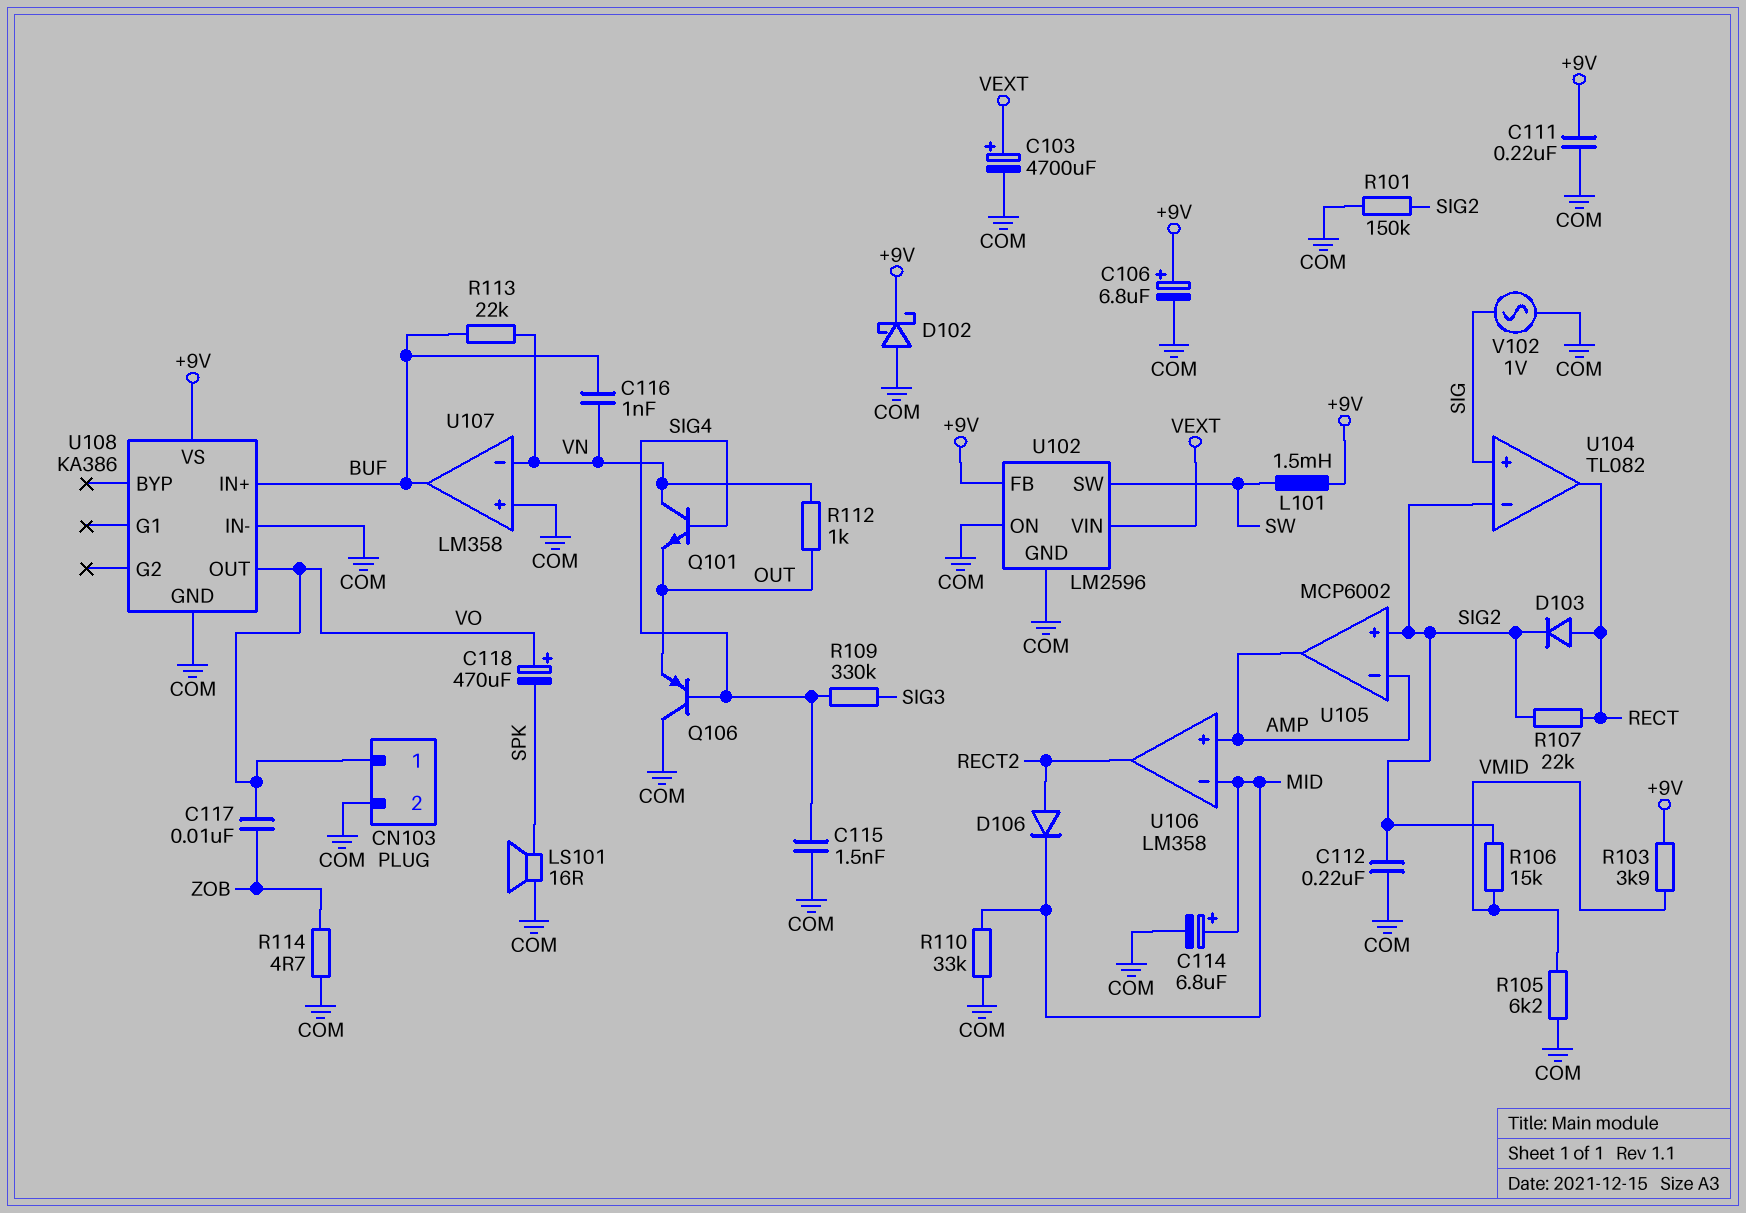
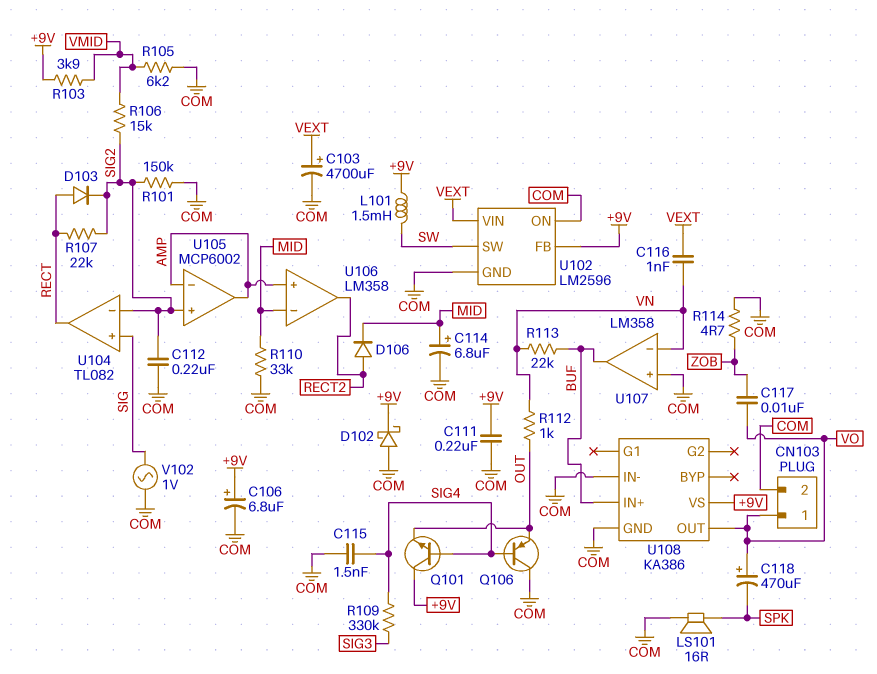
C116: 1nF (BUF, VN) -> 1nF (VEXT, VN)
Q101: NPN (B SIG4, C VN, E OUT) -> NPN (B SIG4, C +9V, E OUT)

